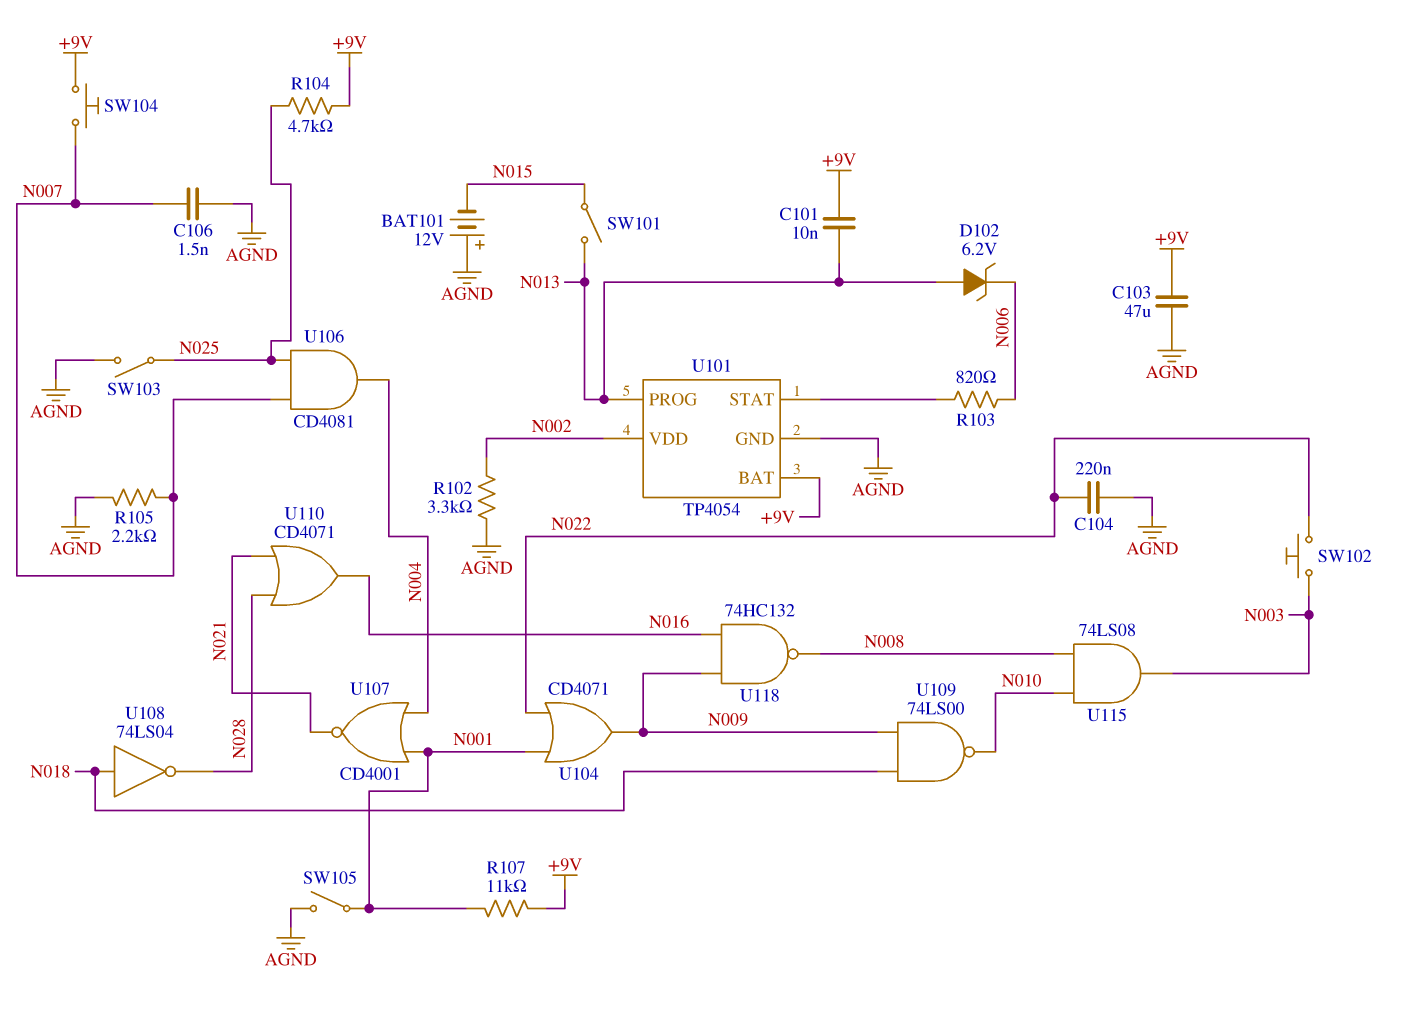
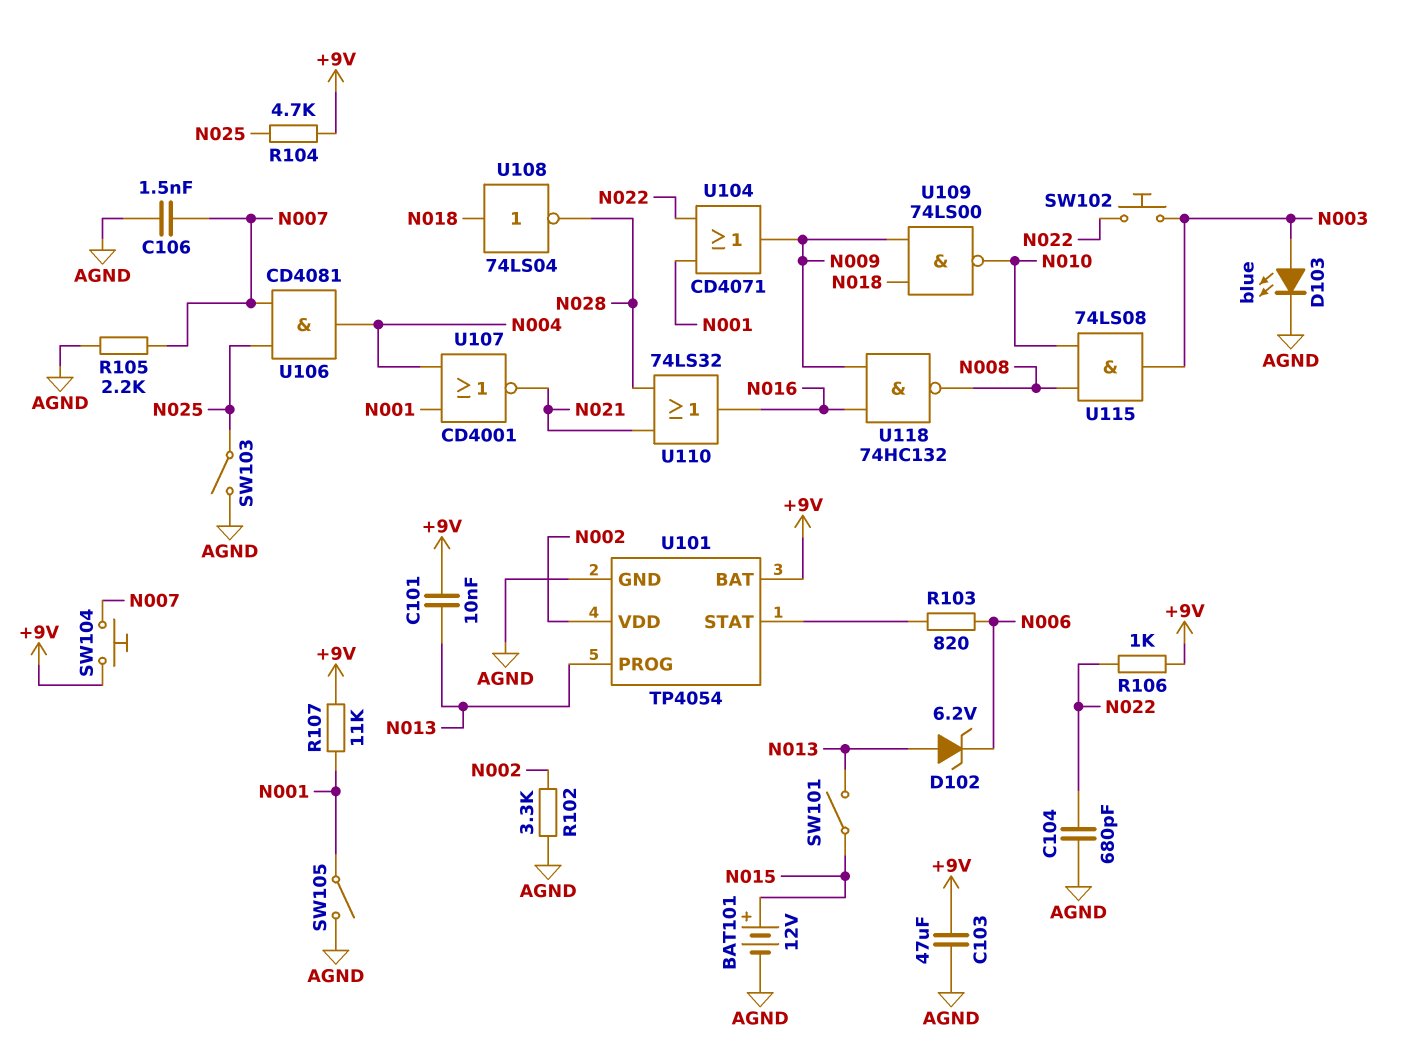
BAT101: 12V (plus AGND, minus N015) -> 12V (plus N015, minus AGND)
C104: 220nF (AGND, N022) -> 680pF (AGND, N022)
D103: none -> LED blue (A N003, K AGND)
R106: none -> 1k (+9V, N022)
U110: OR CD4071 (in N021, in N028, out N016) -> OR 74LS32 (in N021, in N028, out N016)

